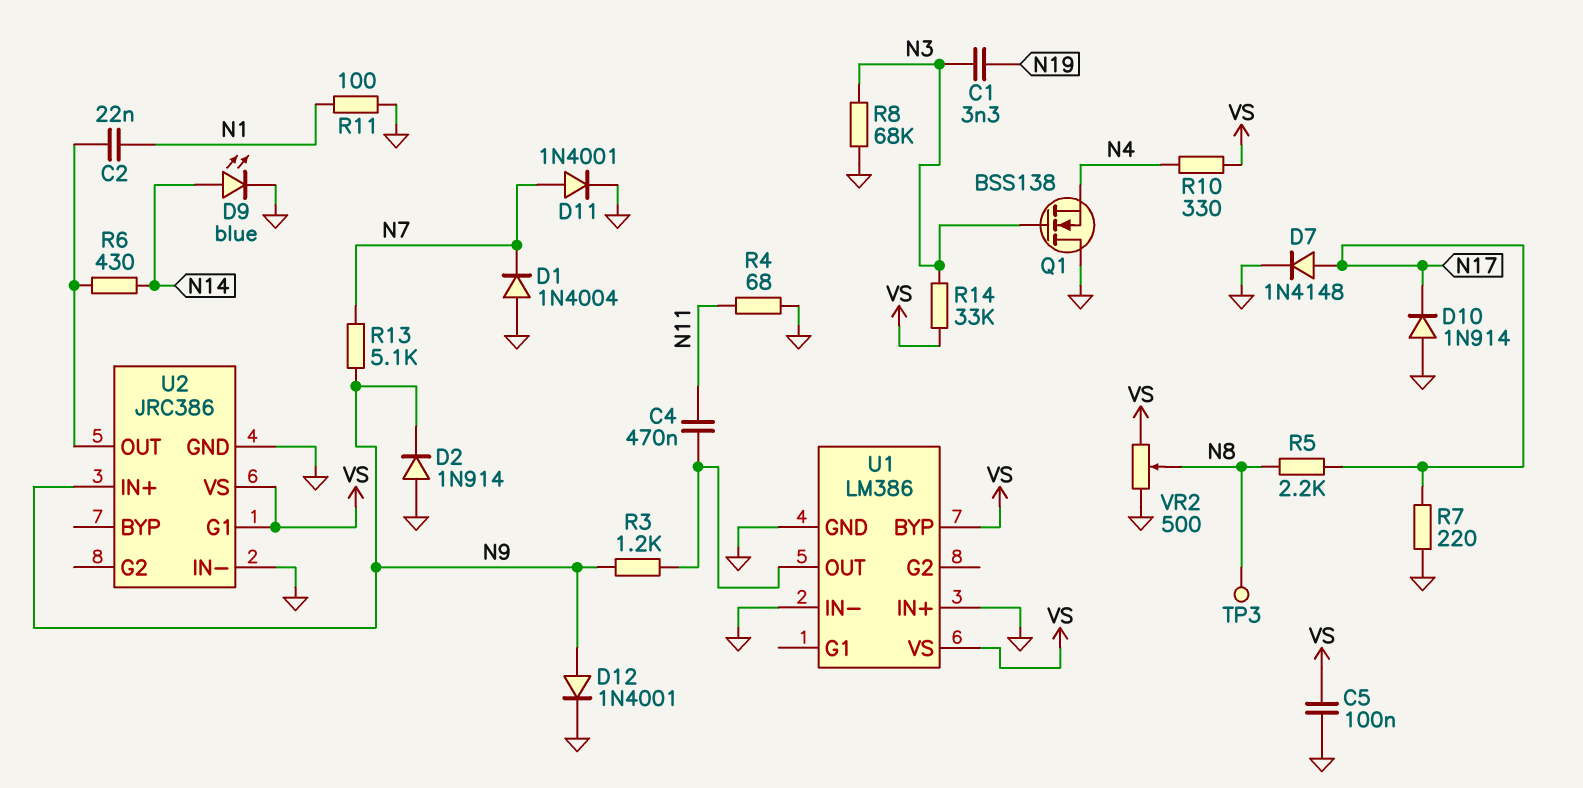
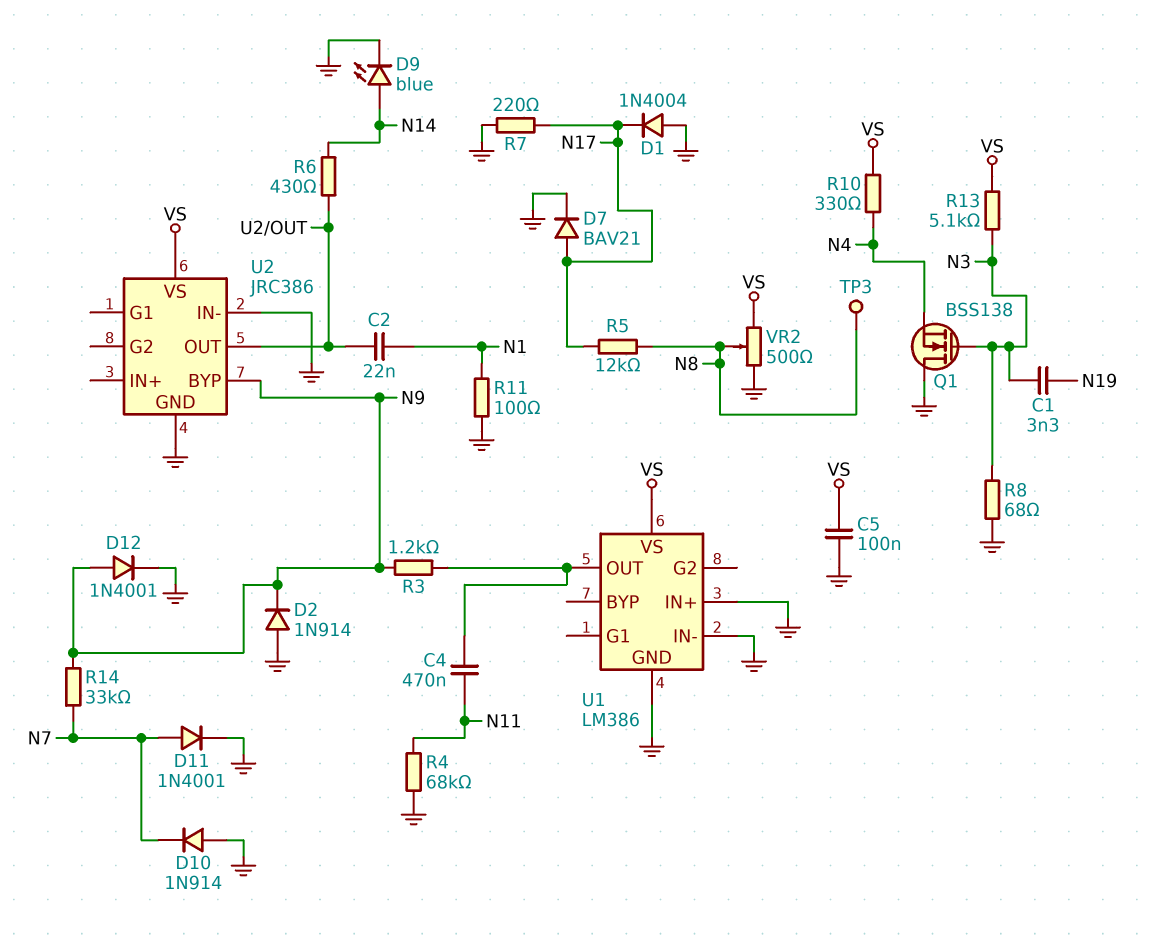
D1: diode 1N4004 (A GND, K N7) -> diode 1N4004 (A GND, K N17)
D7: diode 1N4148 (A N17, K GND) -> diode BAV21 (A N17, K GND)
D10: diode 1N914 (A GND, K N17) -> diode 1N914 (A GND, K N7)
R4: 68 (GND, N11) -> 68k (GND, N11)
R5: 2.2k (N8, N17) -> 12k (N8, N17)
R8: 68k (GND, N3) -> 68 (GND, N3)
R13: 5.1k (N7, N9) -> 5.1k (N3, VS)
R14: 33k (N3, VS) -> 33k (N7, N9)
U1 pin BYP: VS -> none
U2 pin BYP: none -> N9
U2 pin G1: VS -> none
U2 pin IN+: N9 -> none

